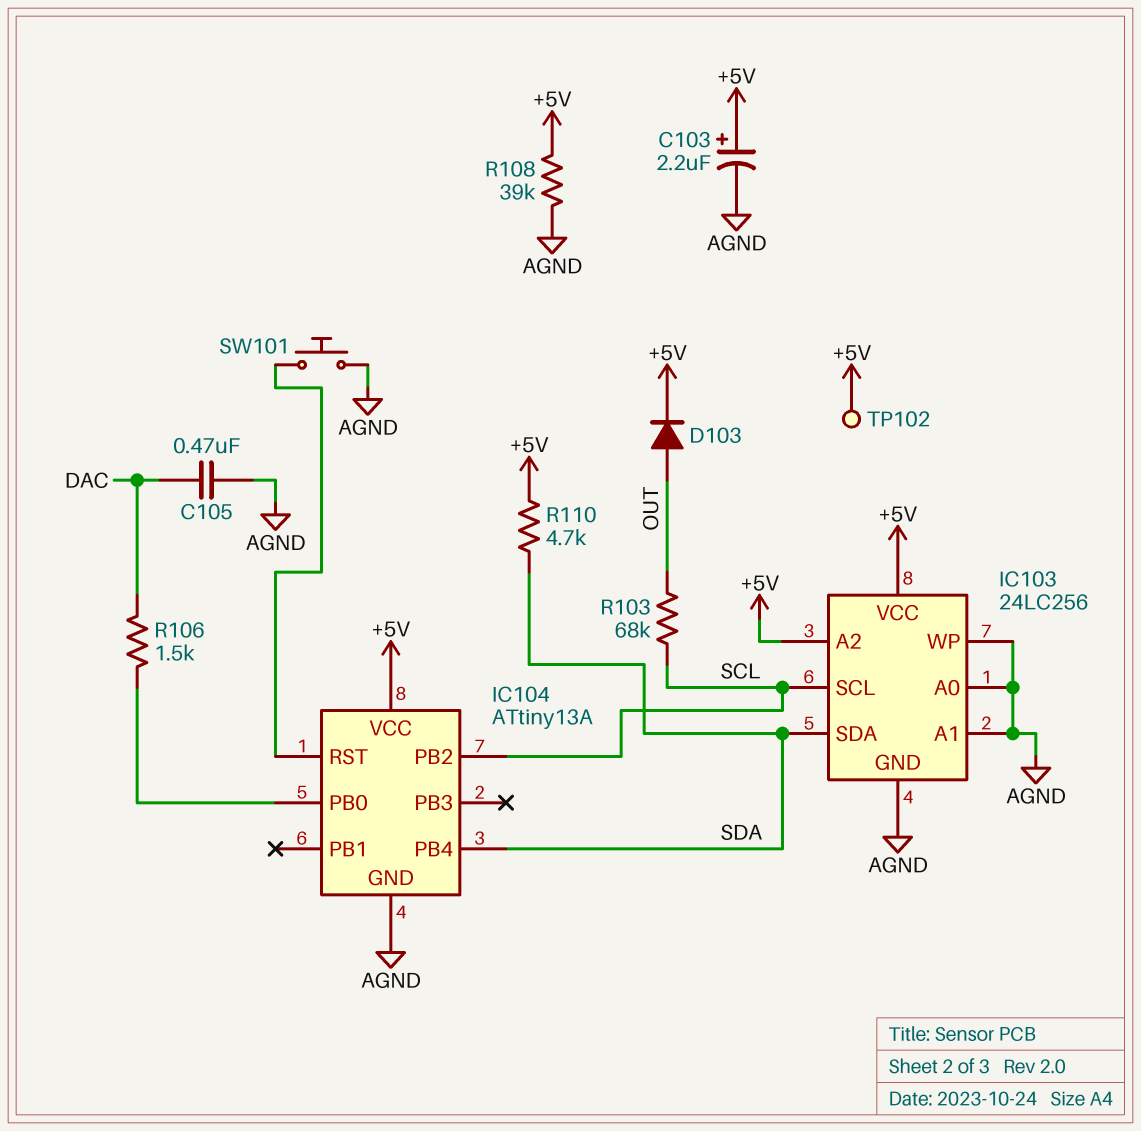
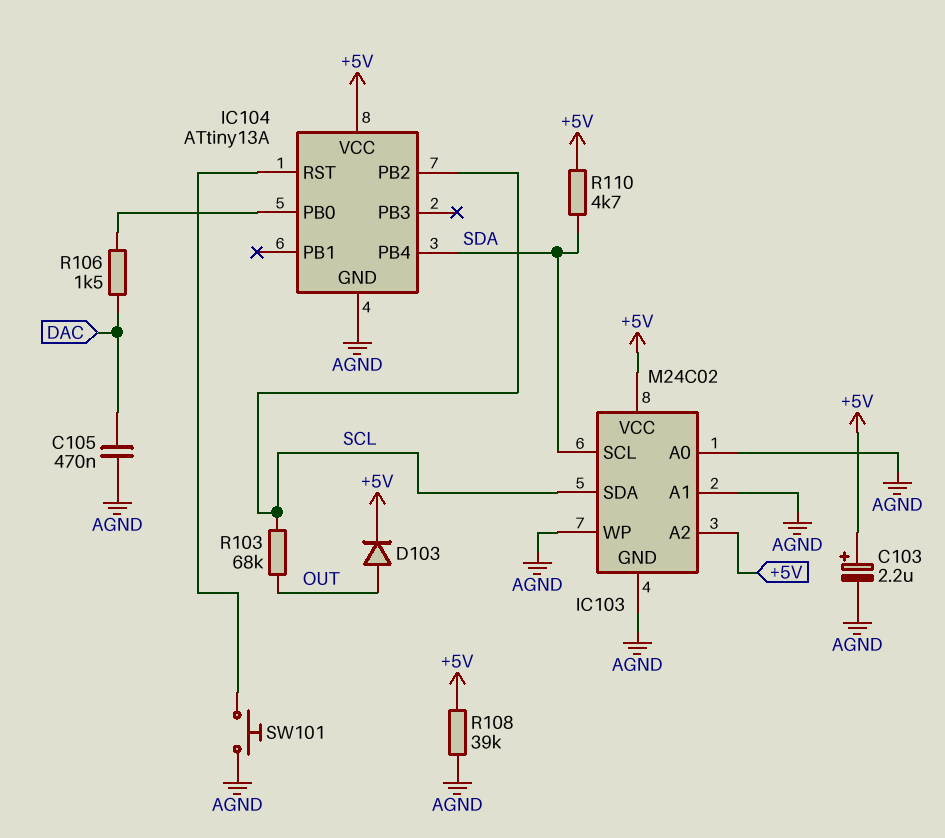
IC103: 24LC256 -> M24C02
IC103 pin SCL: SCL -> SDA
IC103 pin SDA: SDA -> SCL
TP102: test point (+5V) -> none

